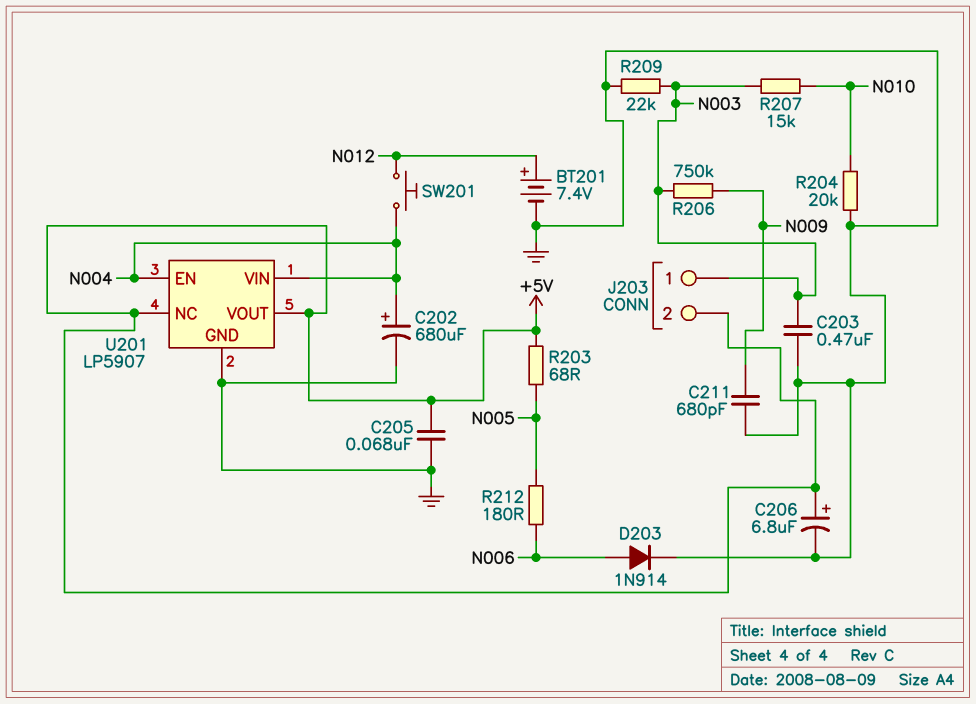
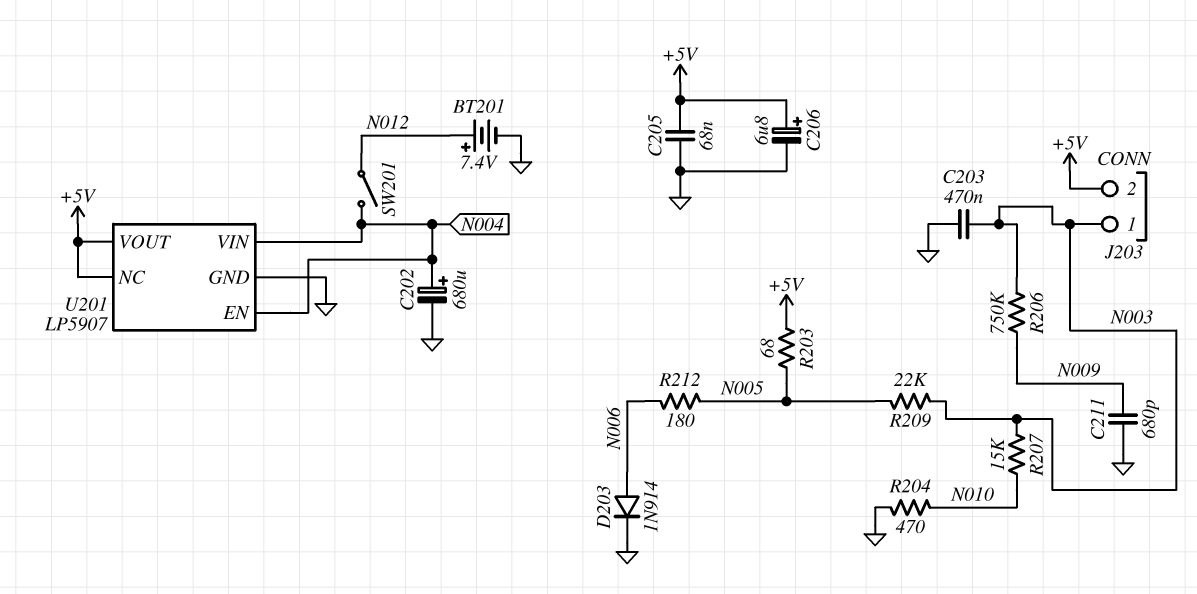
R204: 20k (GND, N010) -> 470 (GND, N010)
R209: 22k (GND, N003) -> 22k (N003, N005)
SW201: button (N004, N012) -> switch (N004, N012)

